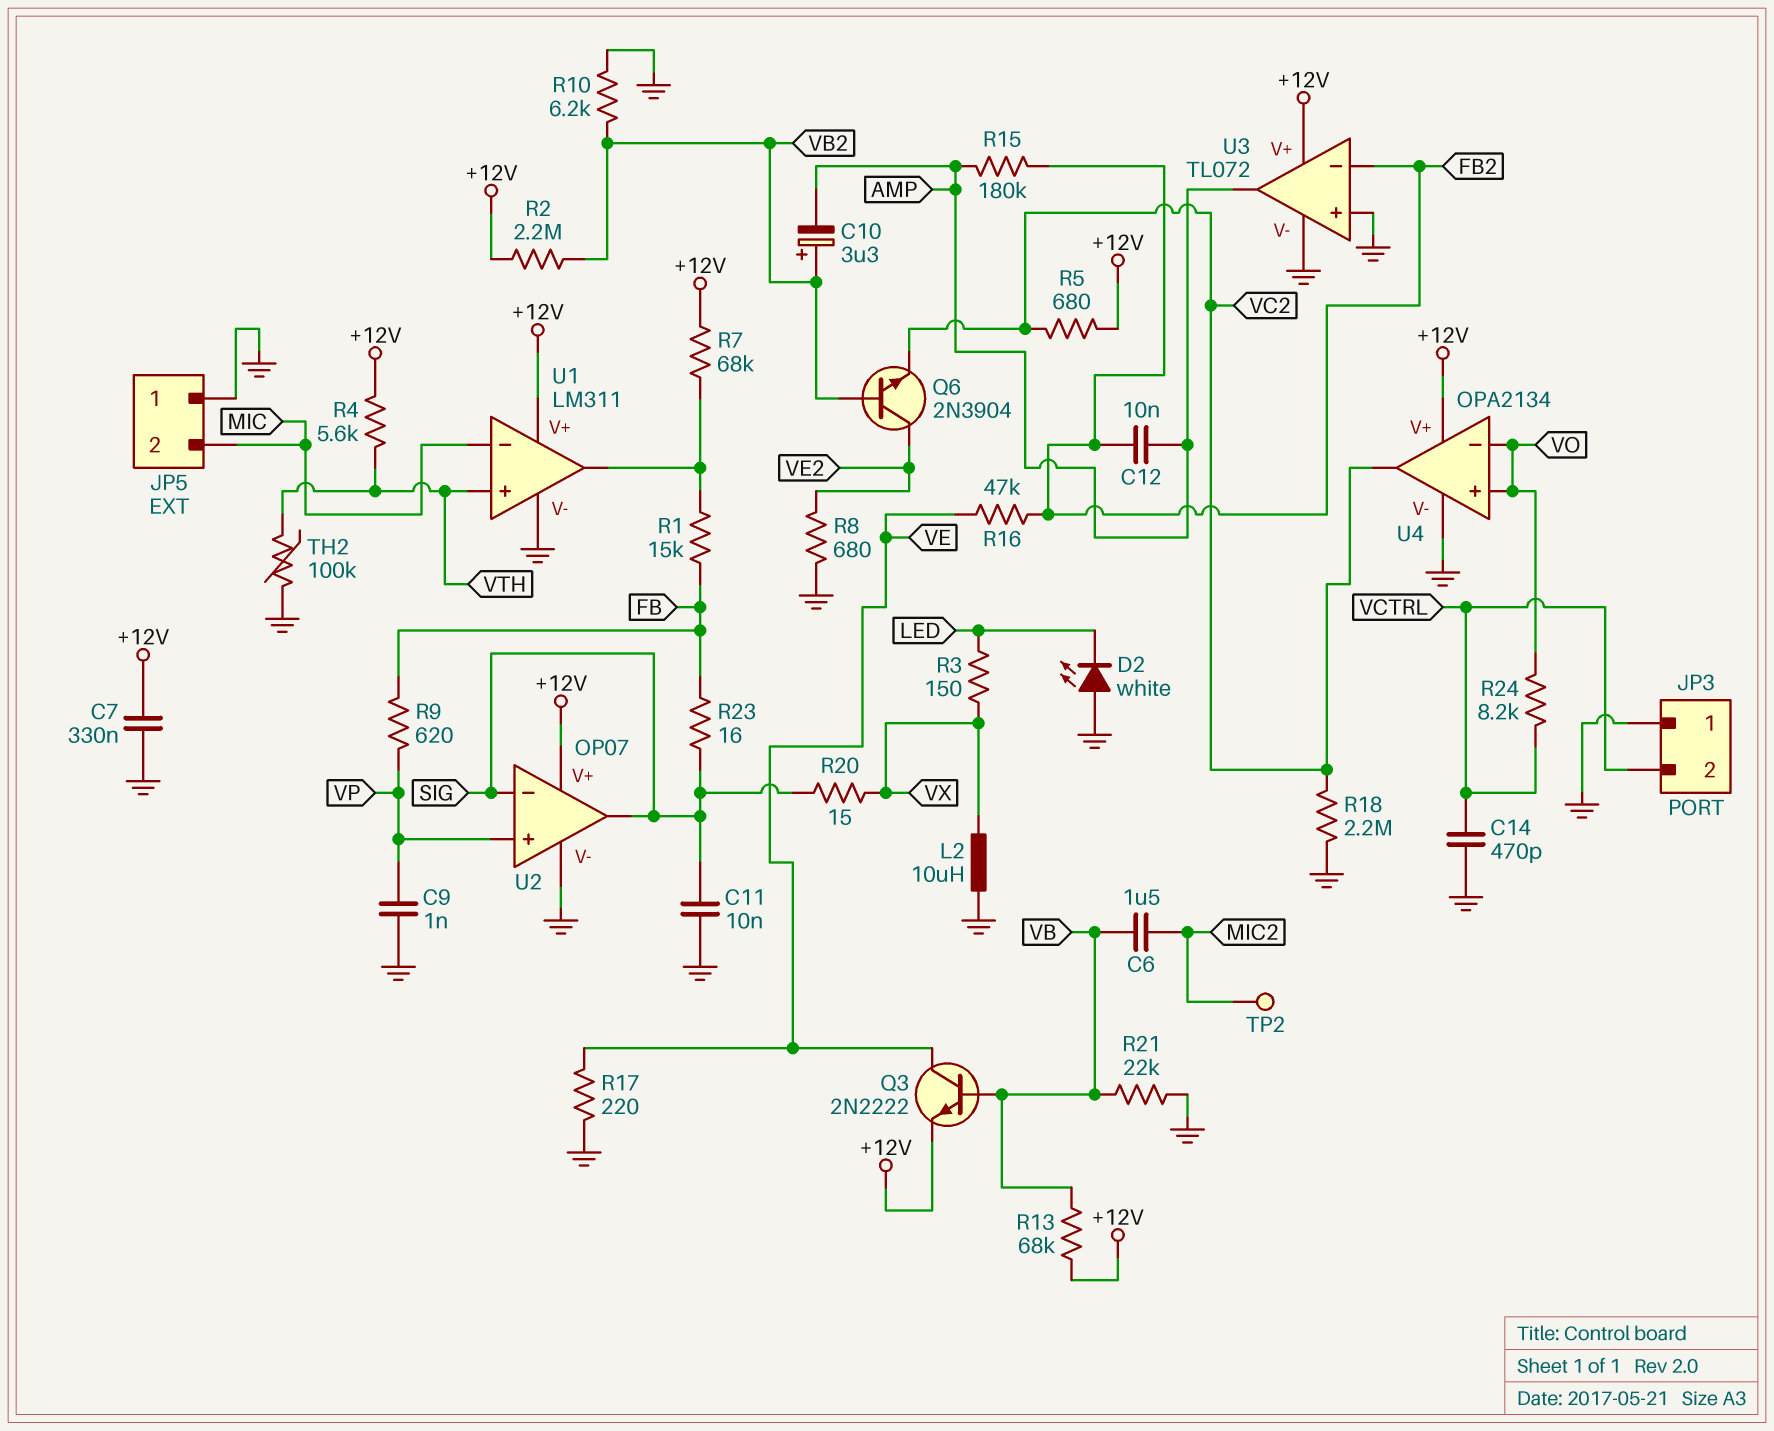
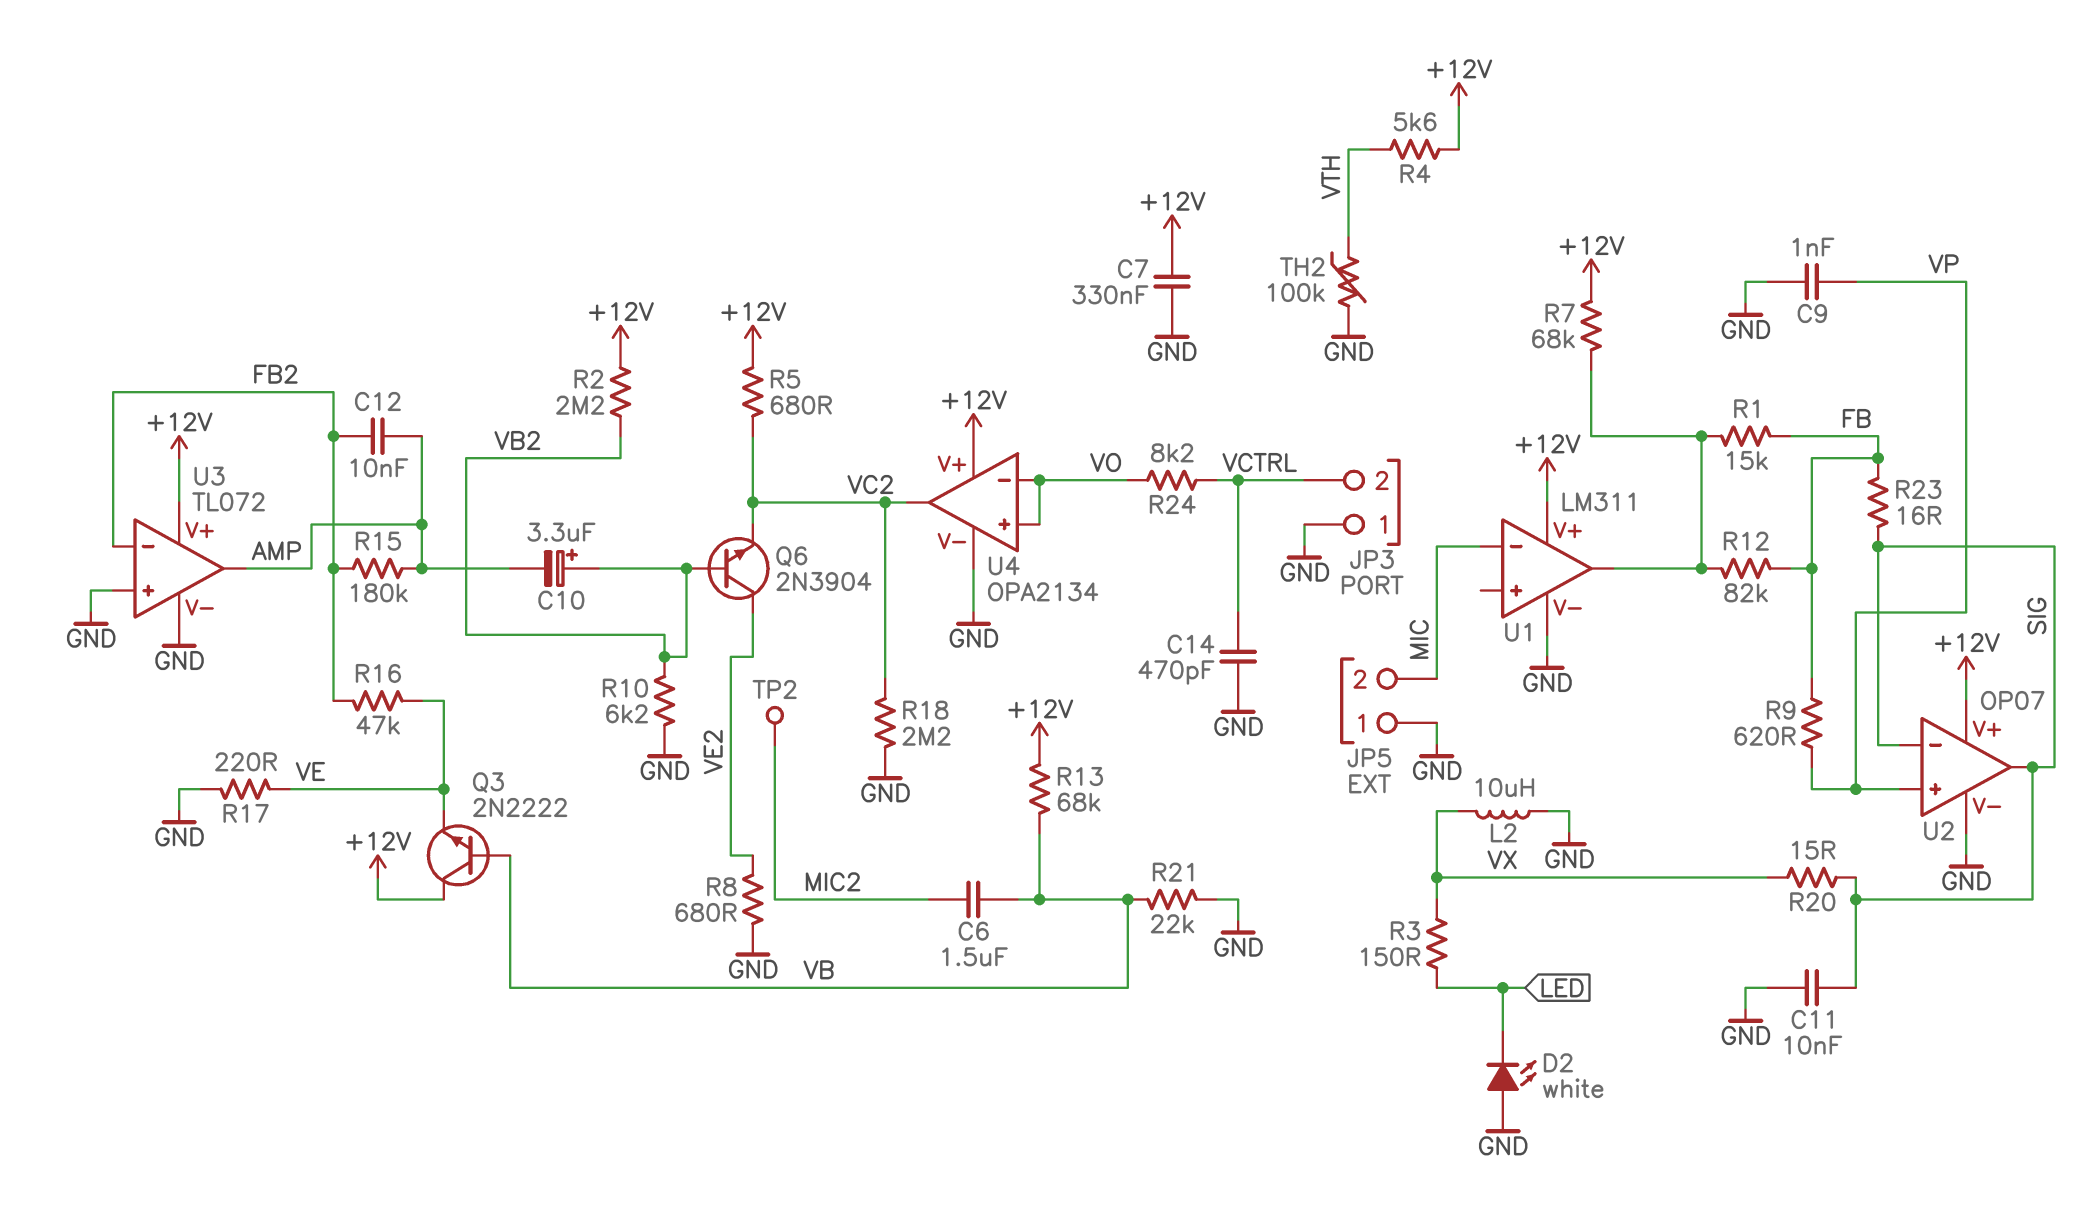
Q3: NPN 2N2222 (B VB, C VE, E +12V) -> NPN 2N2222 (B VB, C +12V, E VE)
R12: none -> 82k (FB, U1/out)
U1 pin in+: VTH -> none

